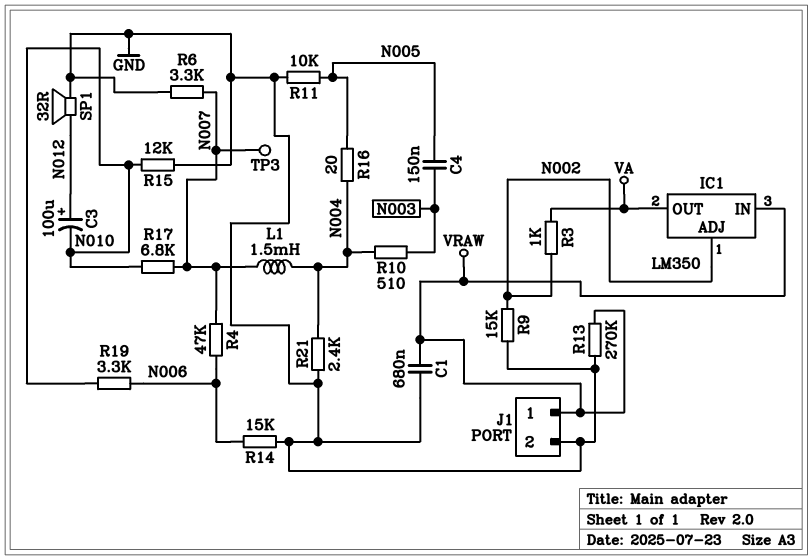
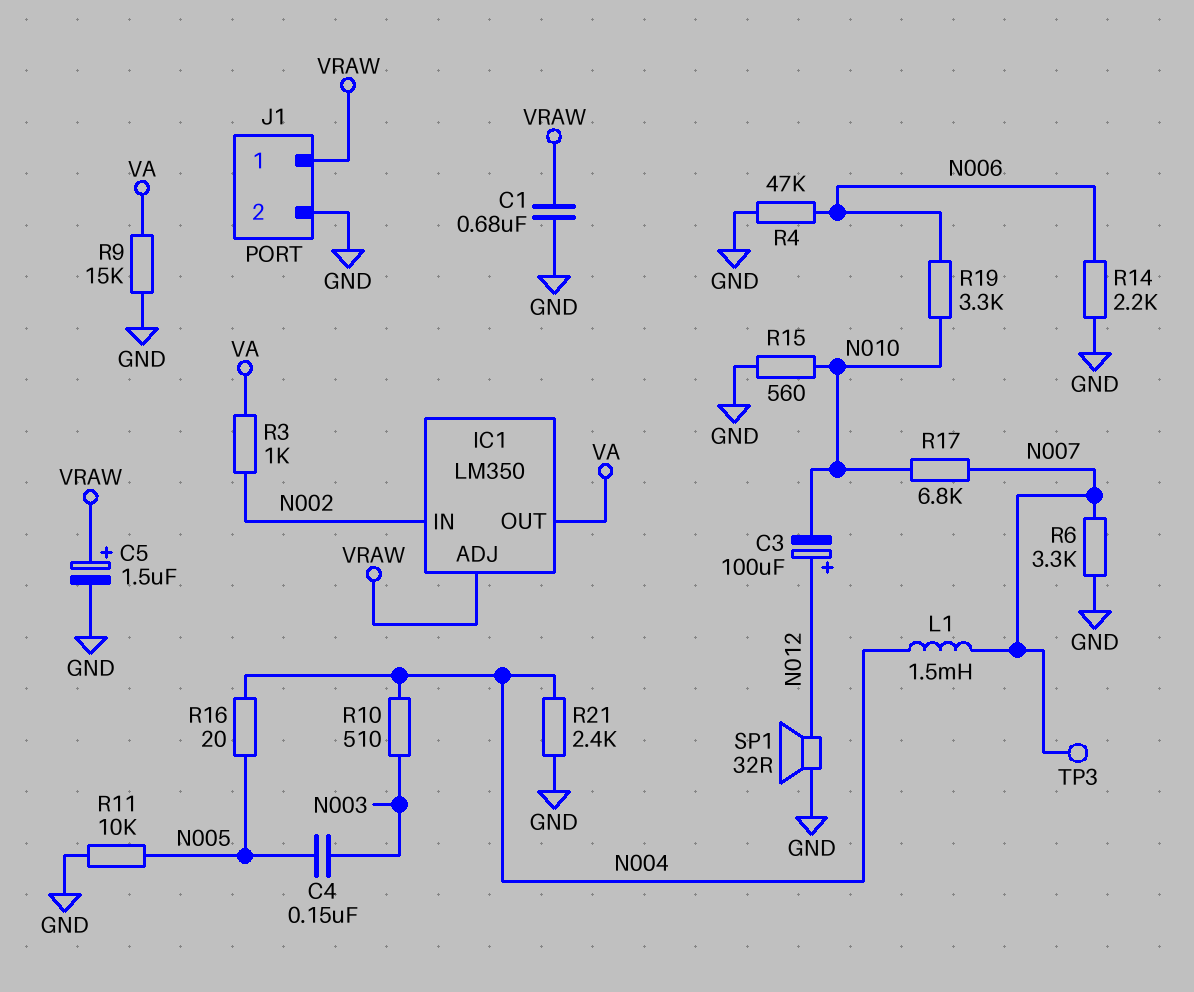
C5: none -> 1.5uF (plus VRAW, minus GND)
IC1 pin ADJ: N002 -> VRAW
IC1 pin IN: VRAW -> N002
R4: 47k (N006, N007) -> 47k (GND, N006)
R9: 15k (GND, N002) -> 15k (GND, VA)
R13: 270k (GND, VRAW) -> none
R14: 15k (GND, N006) -> 2.2k (GND, N006)
R15: 12k (GND, N010) -> 560 (GND, N010)

